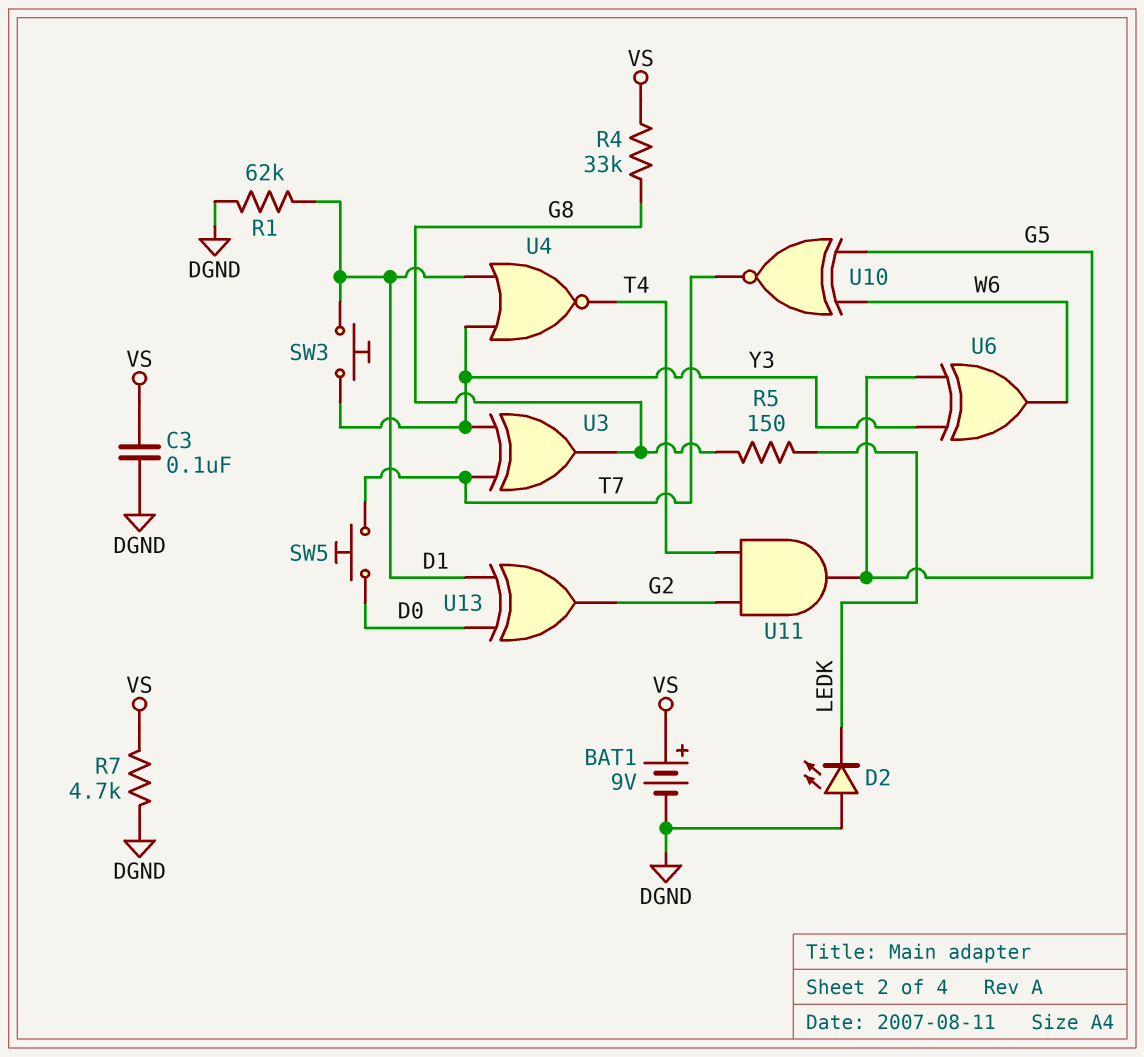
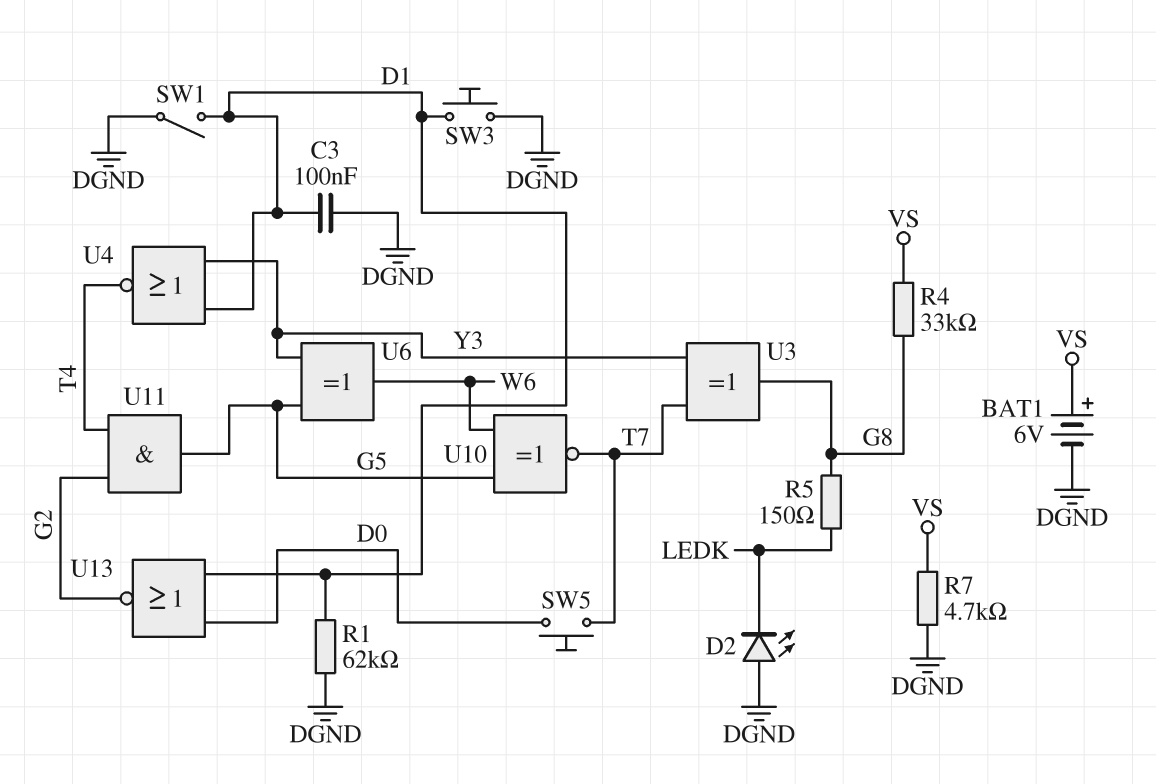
BAT1: 9V (plus VS, minus DGND) -> 6V (plus VS, minus DGND)
C3: 100nF (DGND, VS) -> 100nF (D1, DGND)
SW1: none -> switch (D1, DGND)
SW3: button (D1, Y3) -> button (D1, DGND)
U13: XOR (in D0, in D1, out G2) -> NOR (in D0, in D1, out G2)

